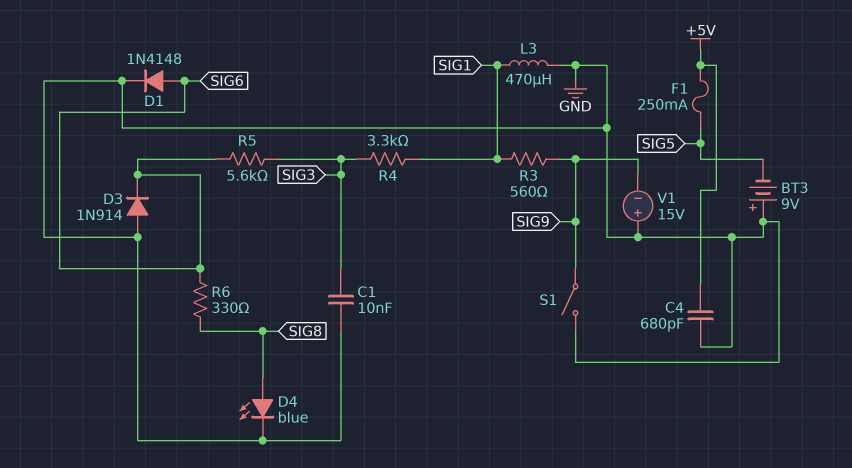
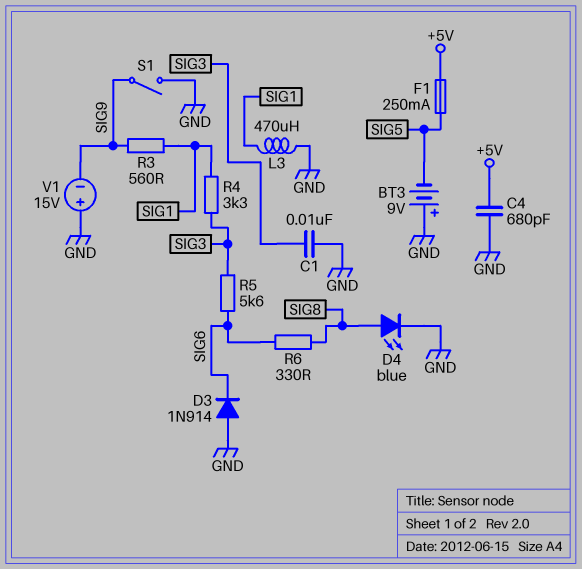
D1: diode 1N4148 (A SIG6, K GND) -> none

